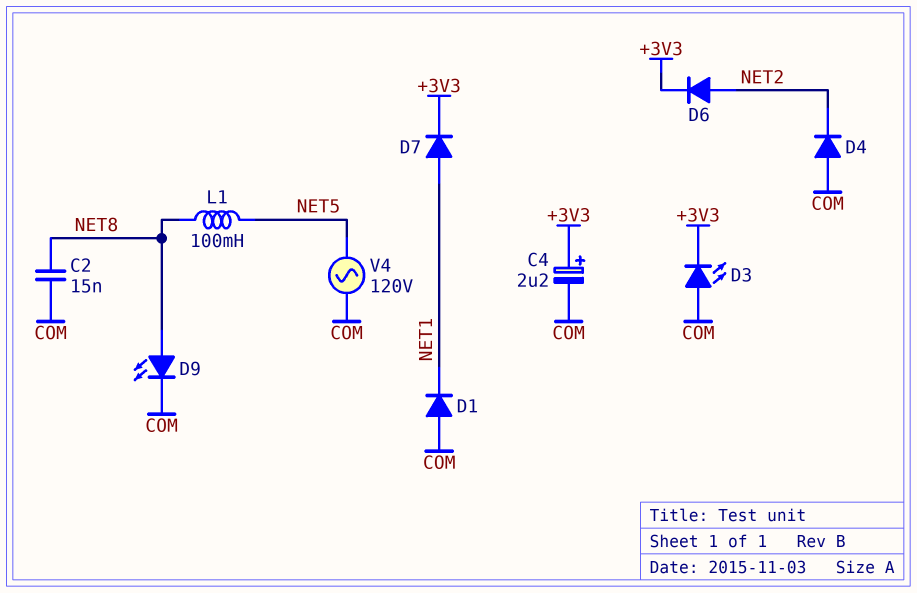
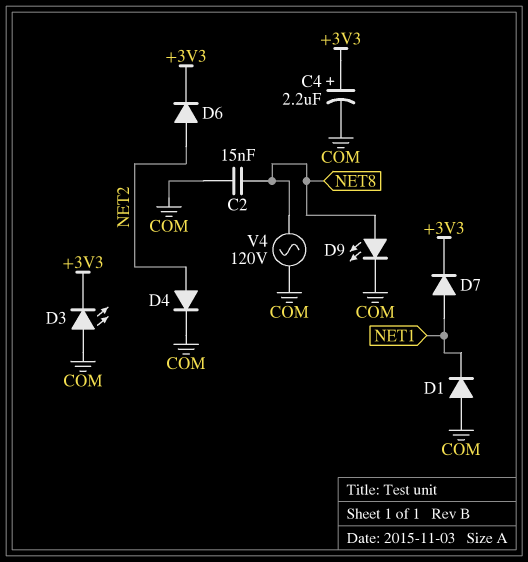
D4: diode (A COM, K NET2) -> diode (A NET2, K COM)
L1: 100mH (NET5, NET8) -> none
V4: AC 120V (COM, NET5) -> AC 120V (COM, NET8)

